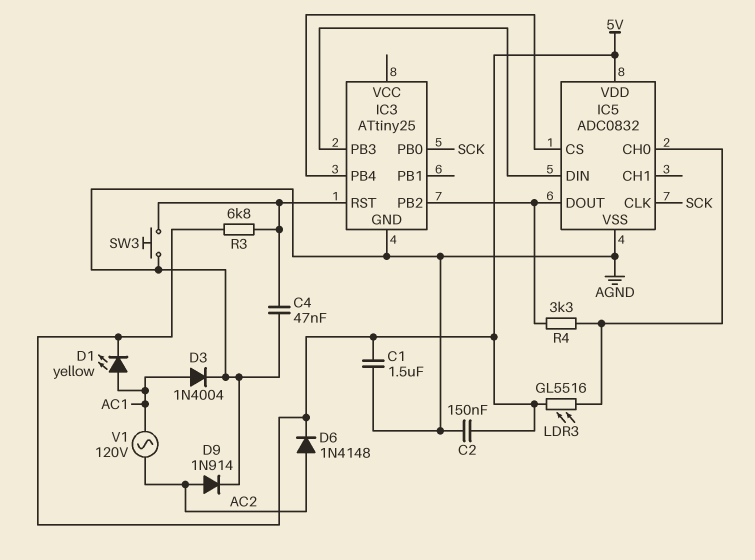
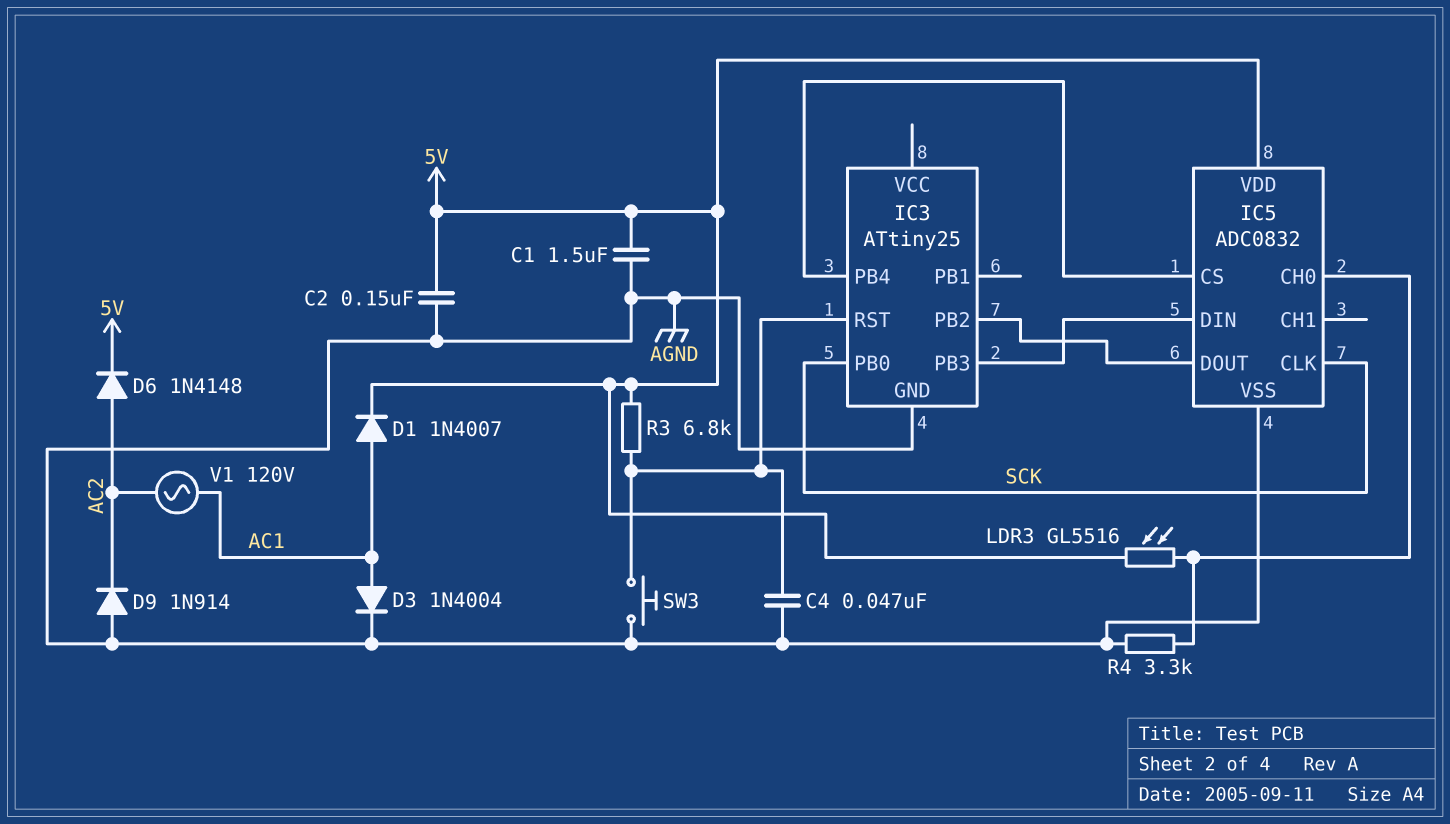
D1: LED yellow (A AC1, K 5V) -> diode 1N4007 (A AC1, K 5V)
D9: diode 1N914 (A AC2, K AGND) -> diode 1N914 (A AGND, K AC2)
R4: 3.3k (IC3/PB2, IC5/CH0) -> 3.3k (AGND, IC5/CH0)

